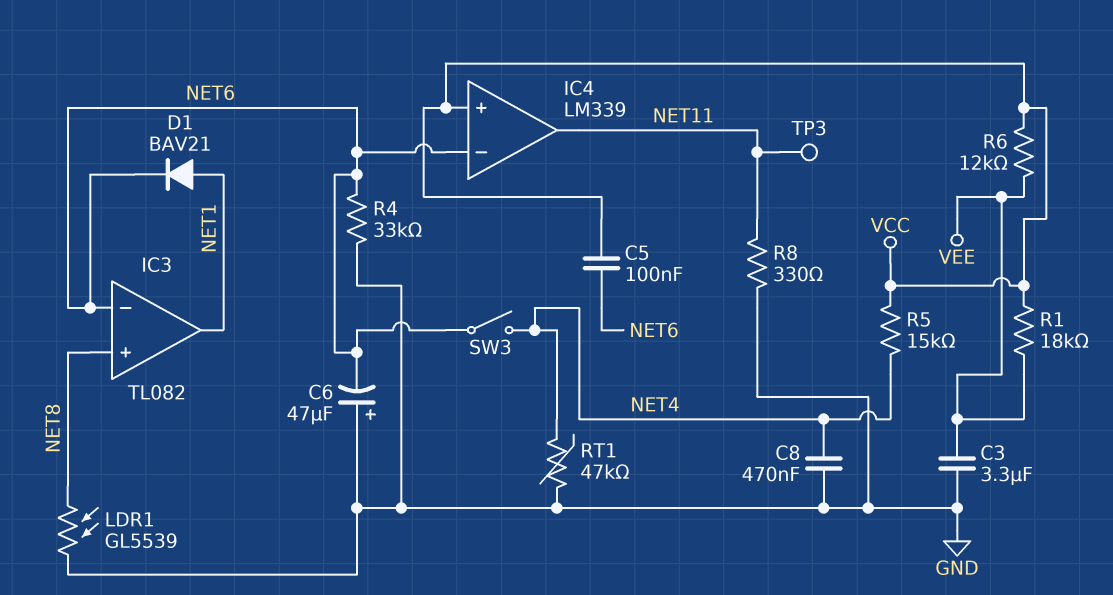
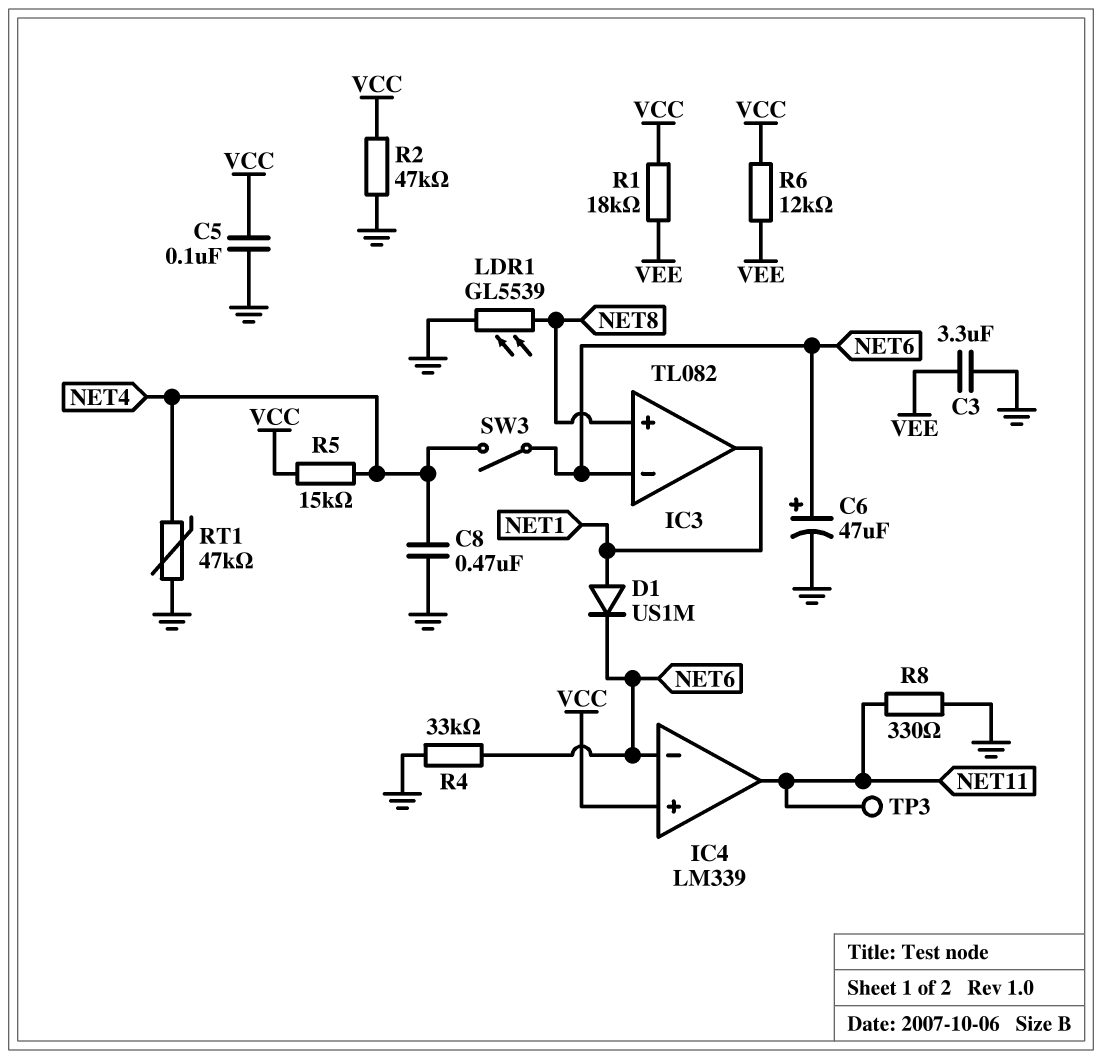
C5: 100nF (NET6, VCC) -> 100nF (GND, VCC)
C6: 47uF (plus GND, minus NET6) -> 47uF (plus NET6, minus GND)
D1: diode BAV21 (A NET1, K NET6) -> diode US1M (A NET1, K NET6)
R2: none -> 47k (GND, VCC)

